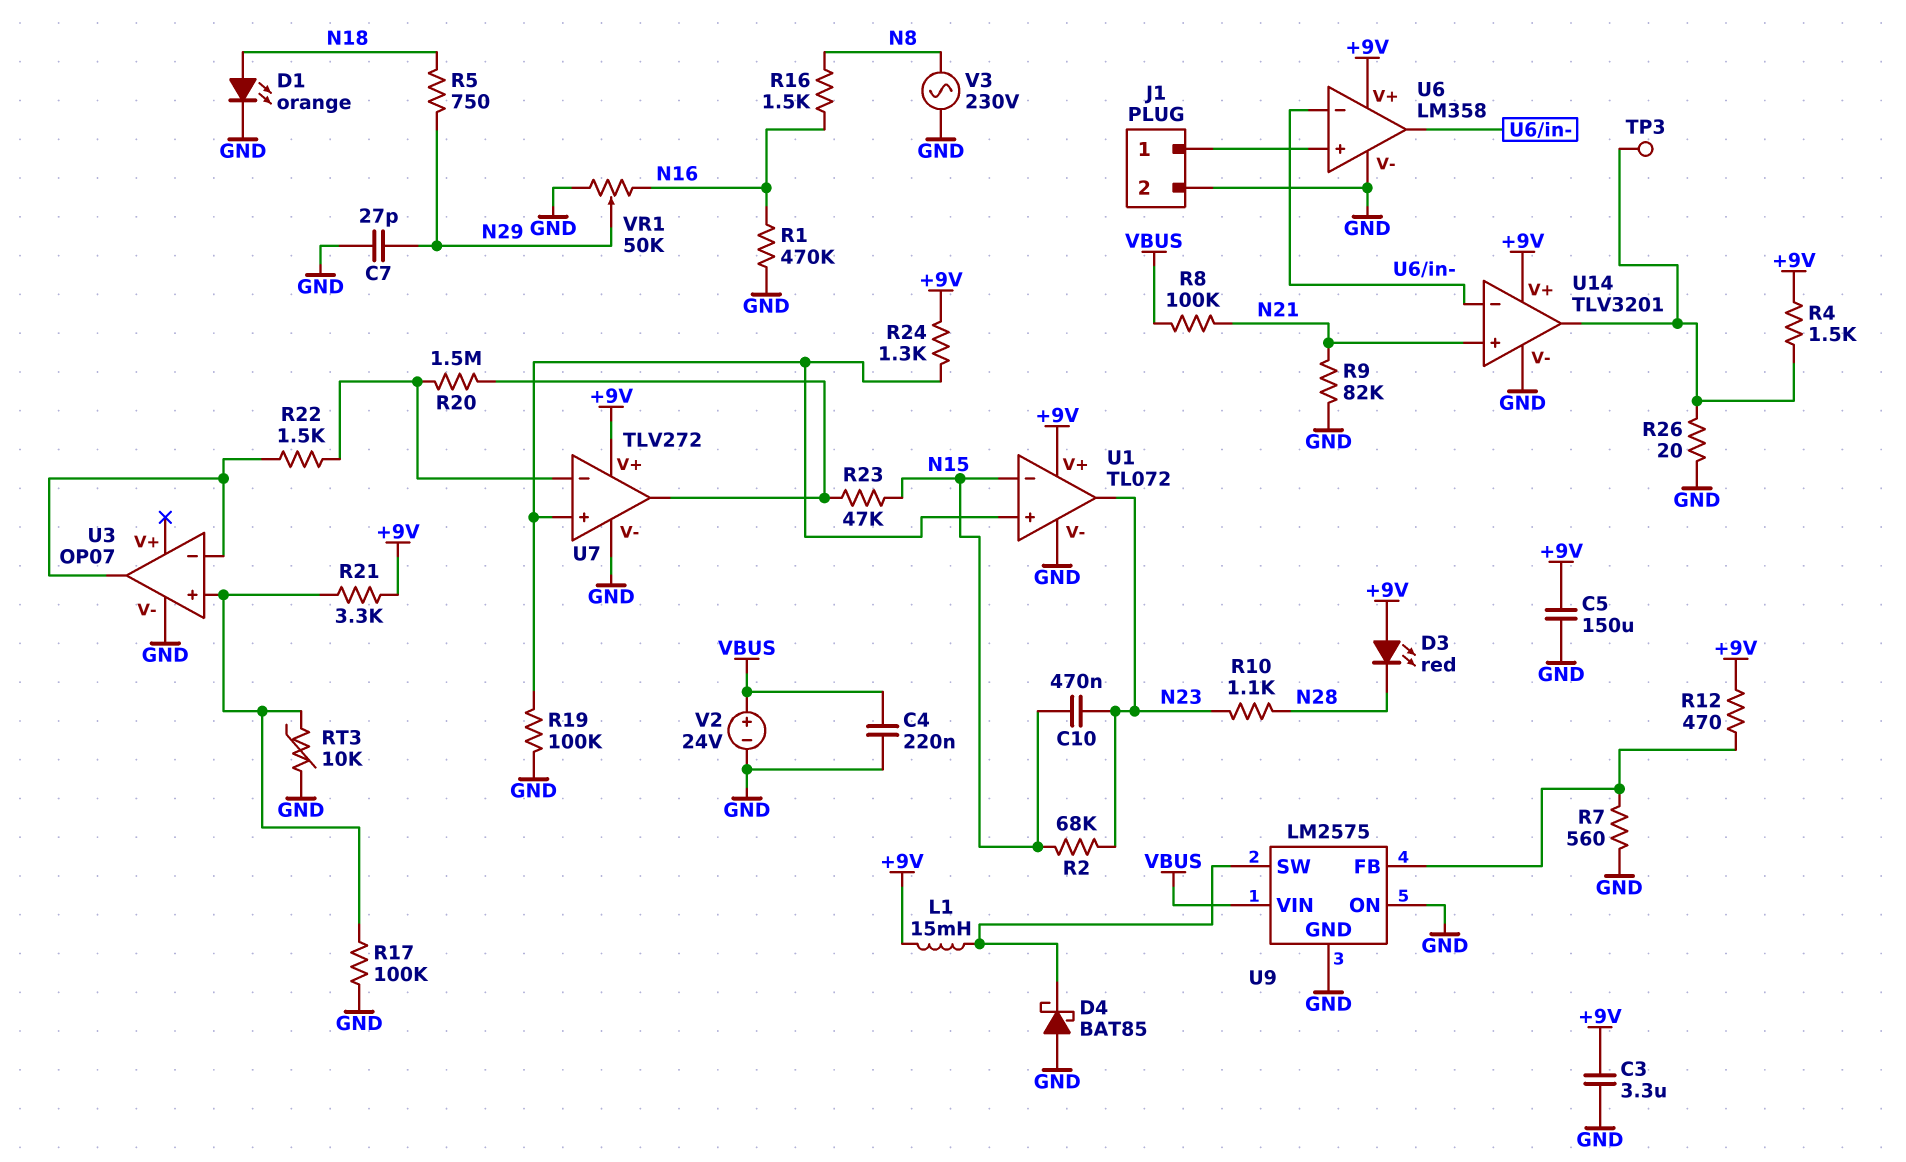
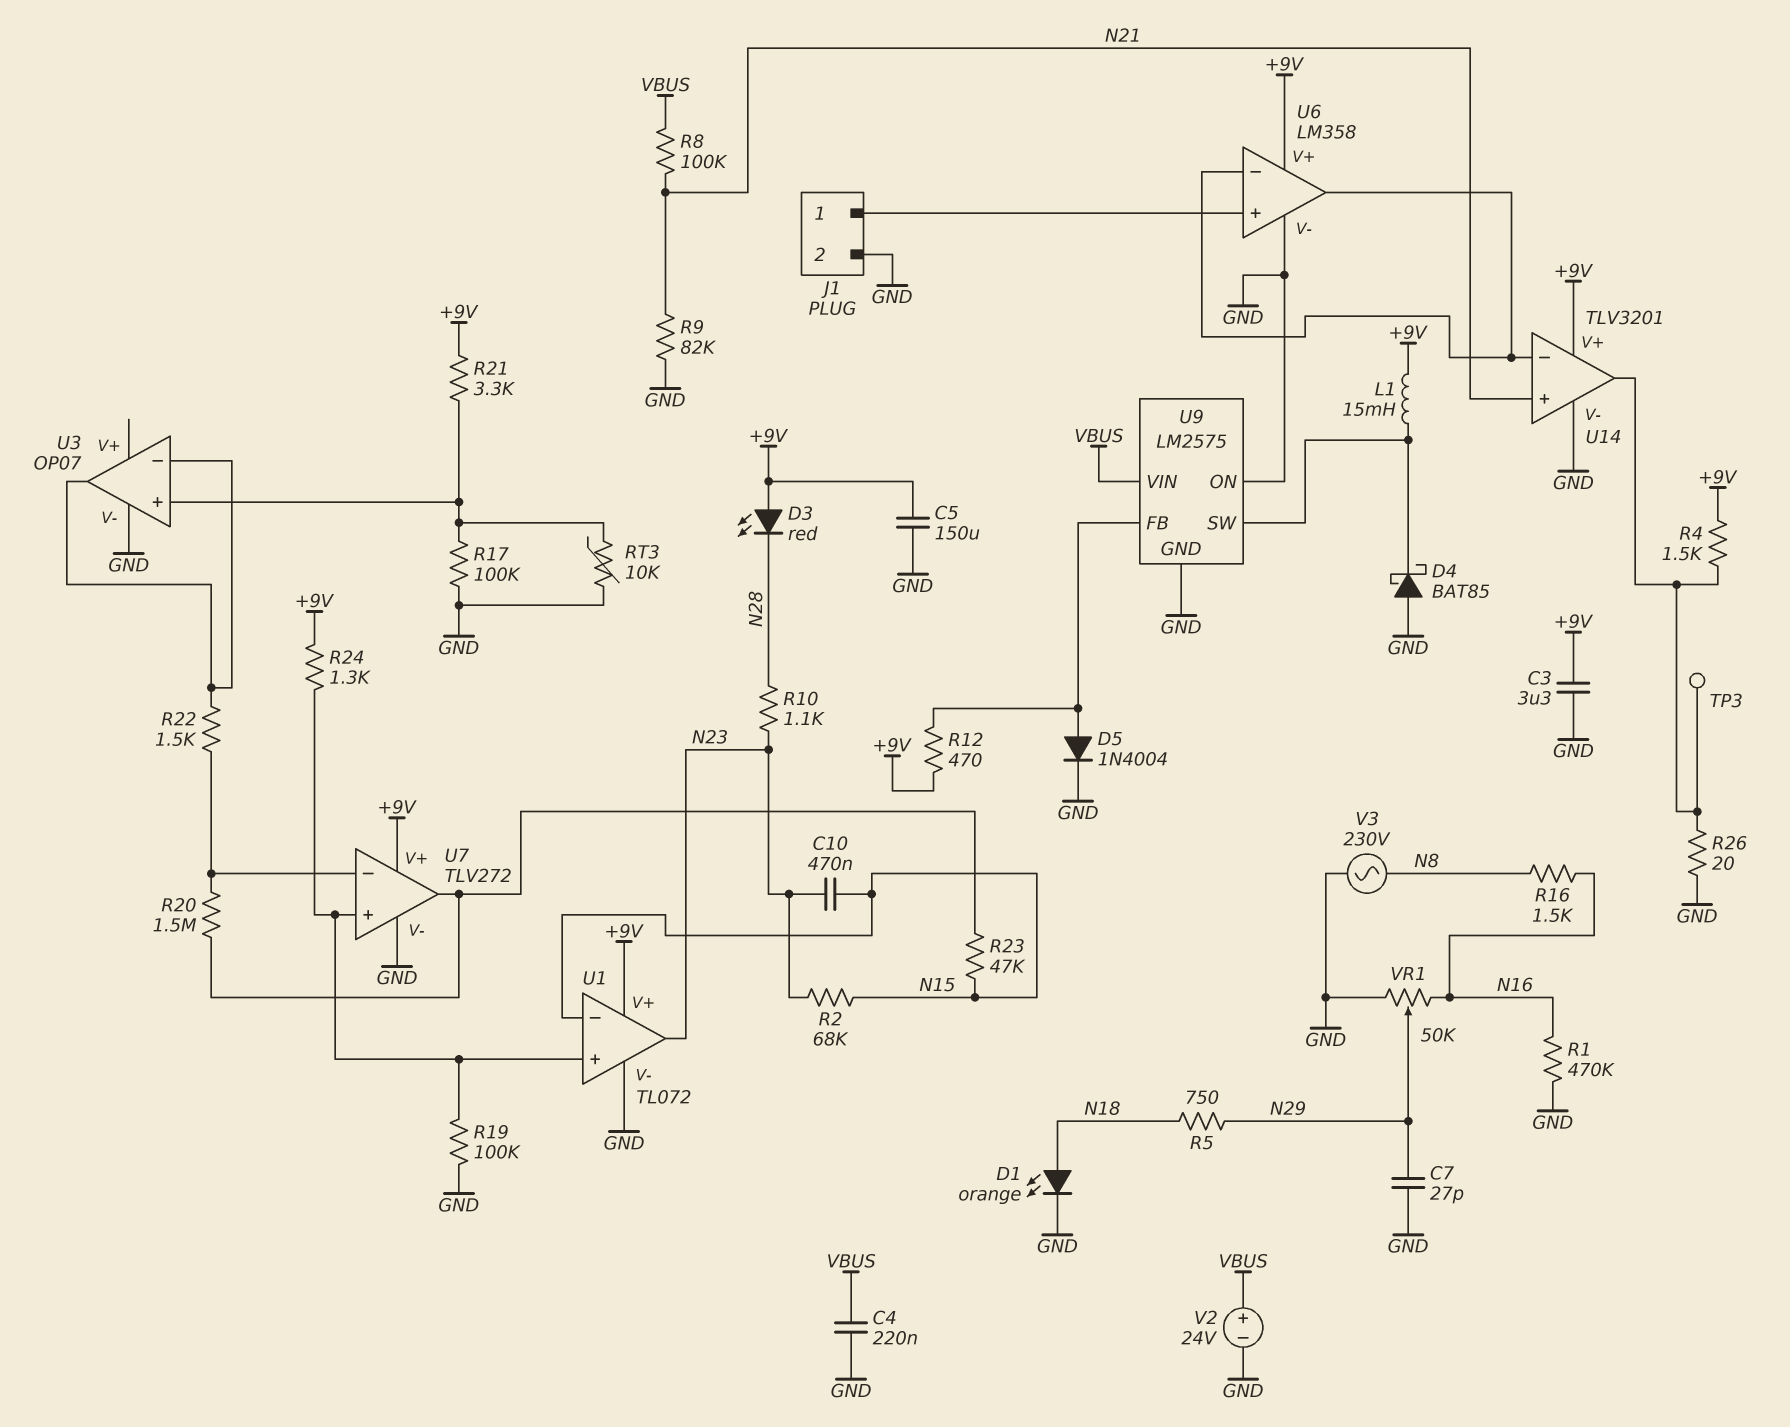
D5: none -> diode 1N4004 (A U9/FB, K GND)
R7: 560 (GND, U9/FB) -> none

